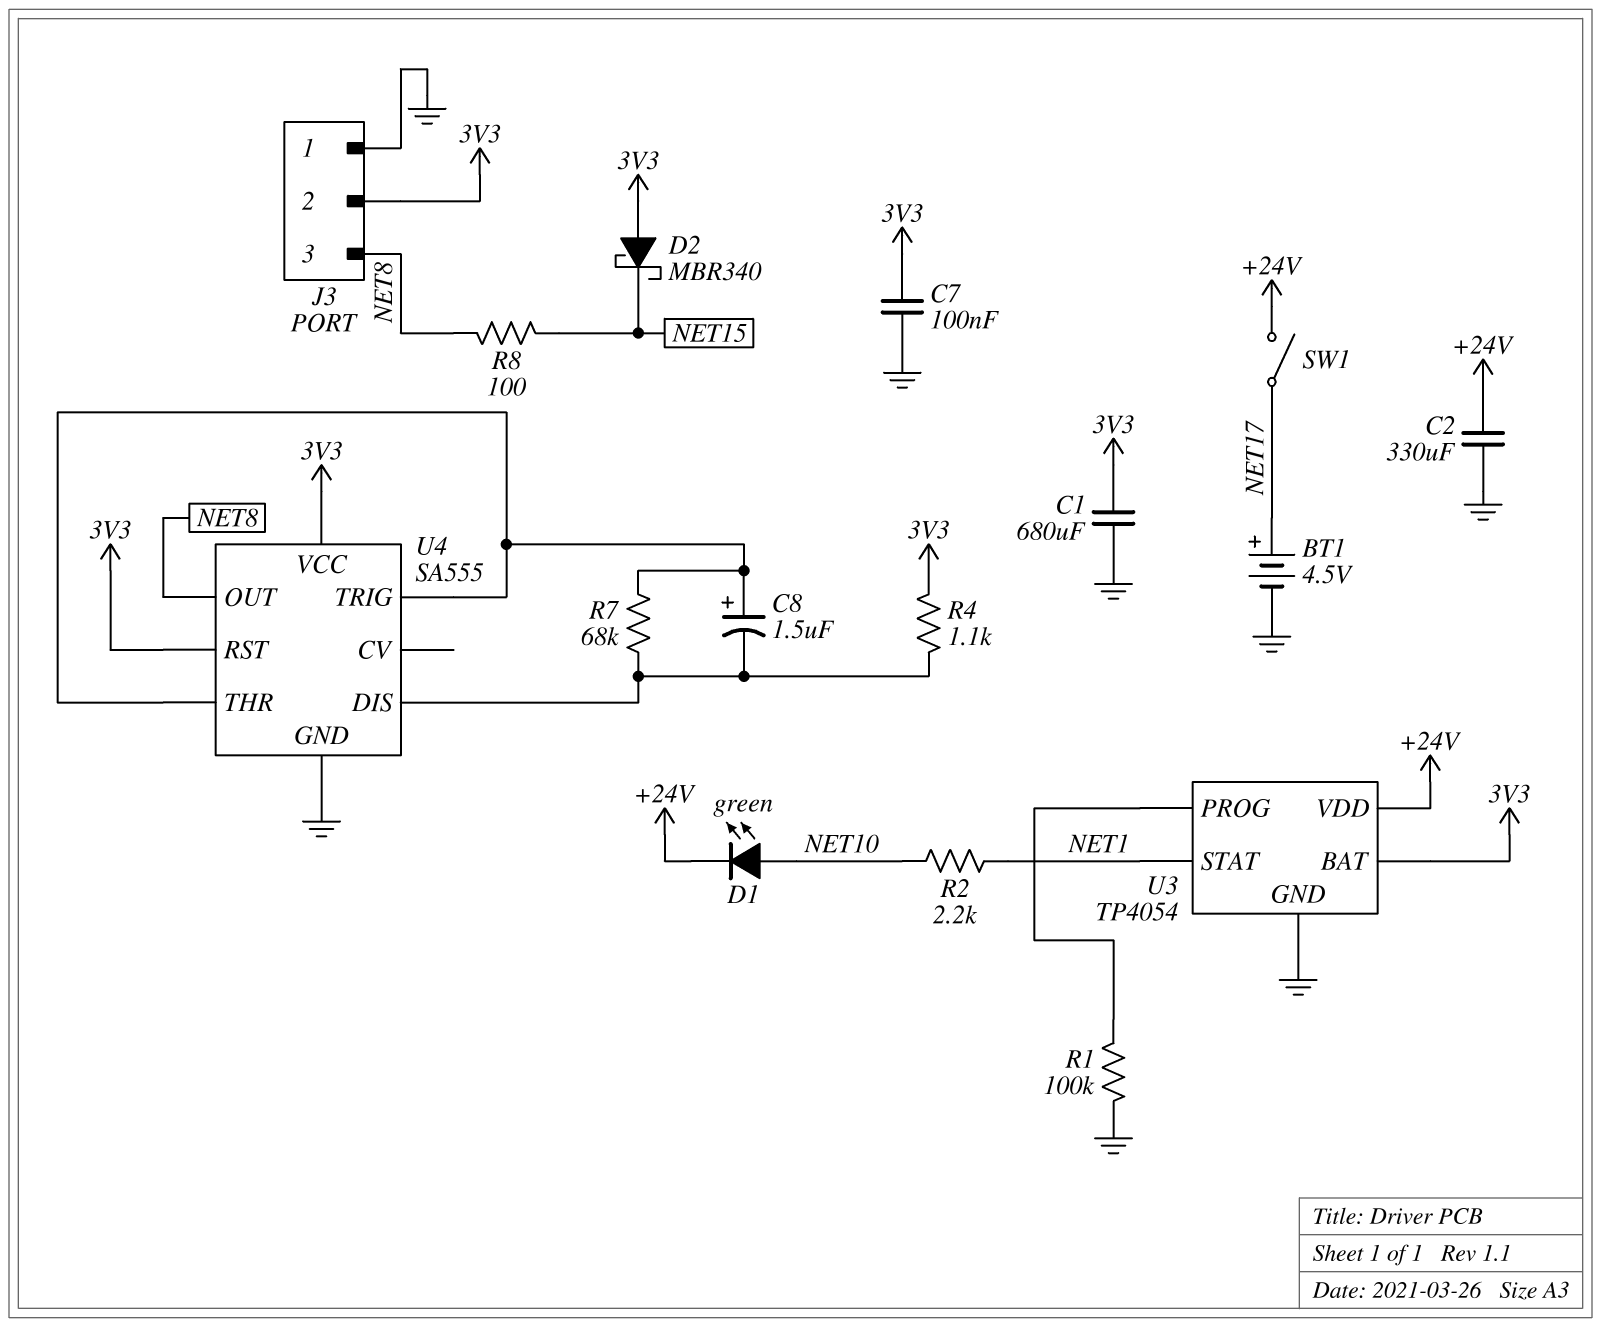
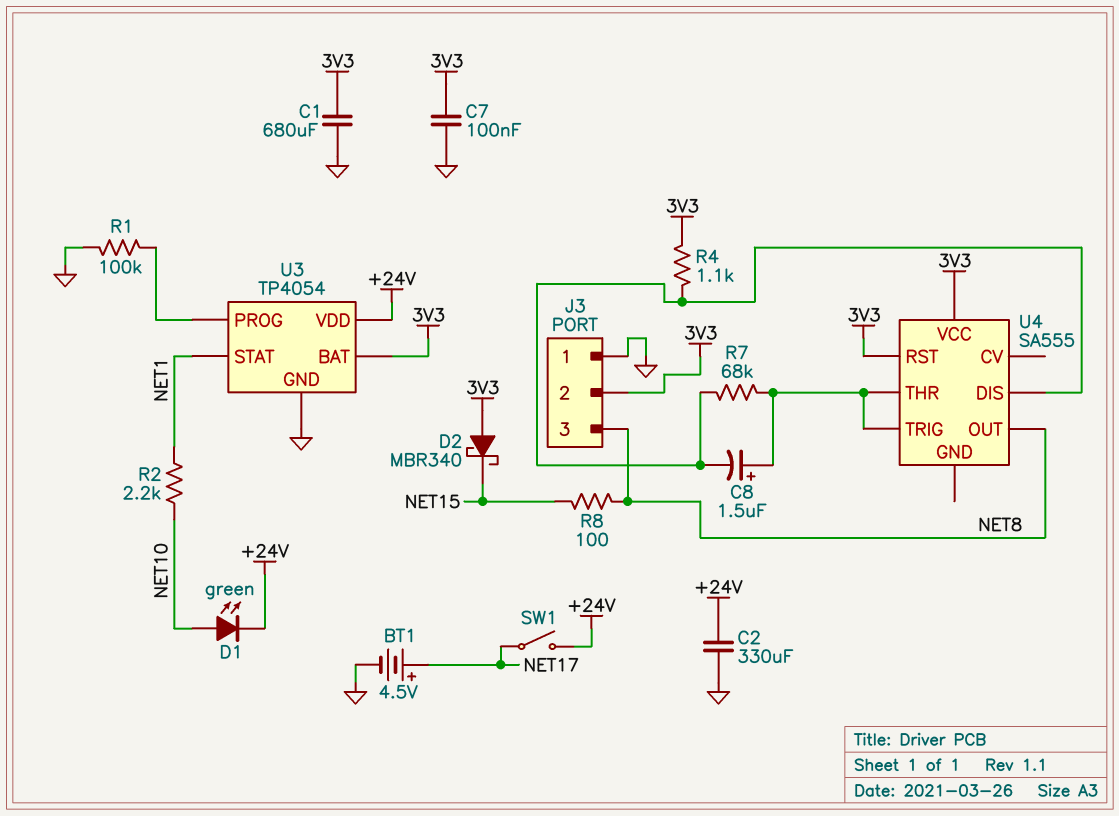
U4 pin GND: GND -> none

